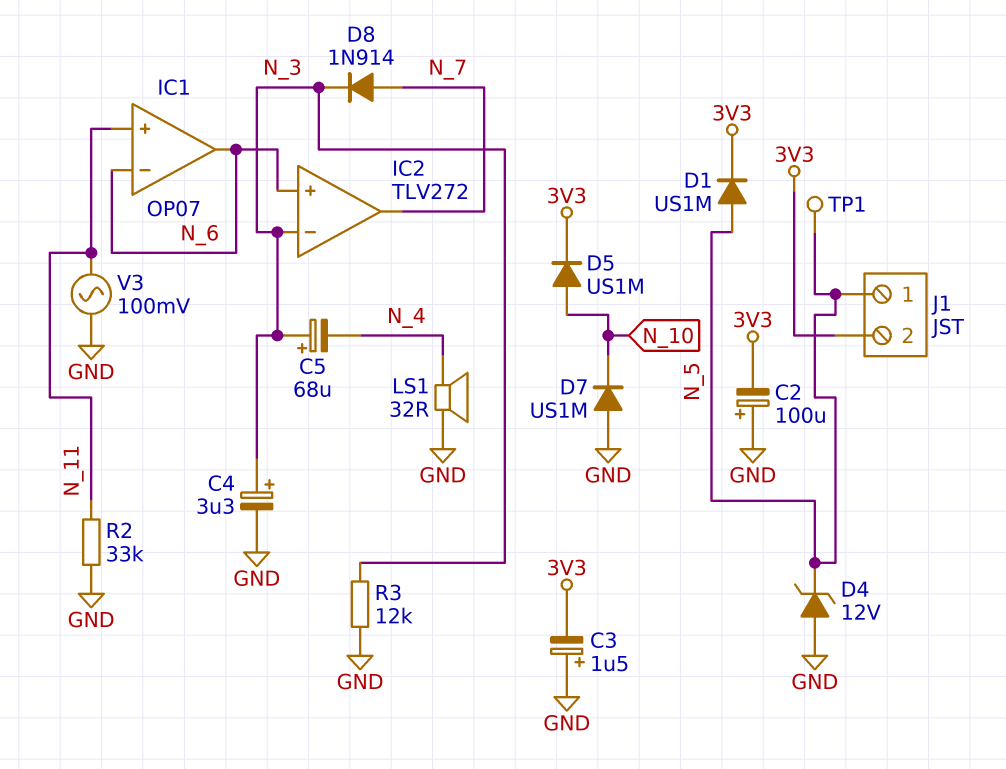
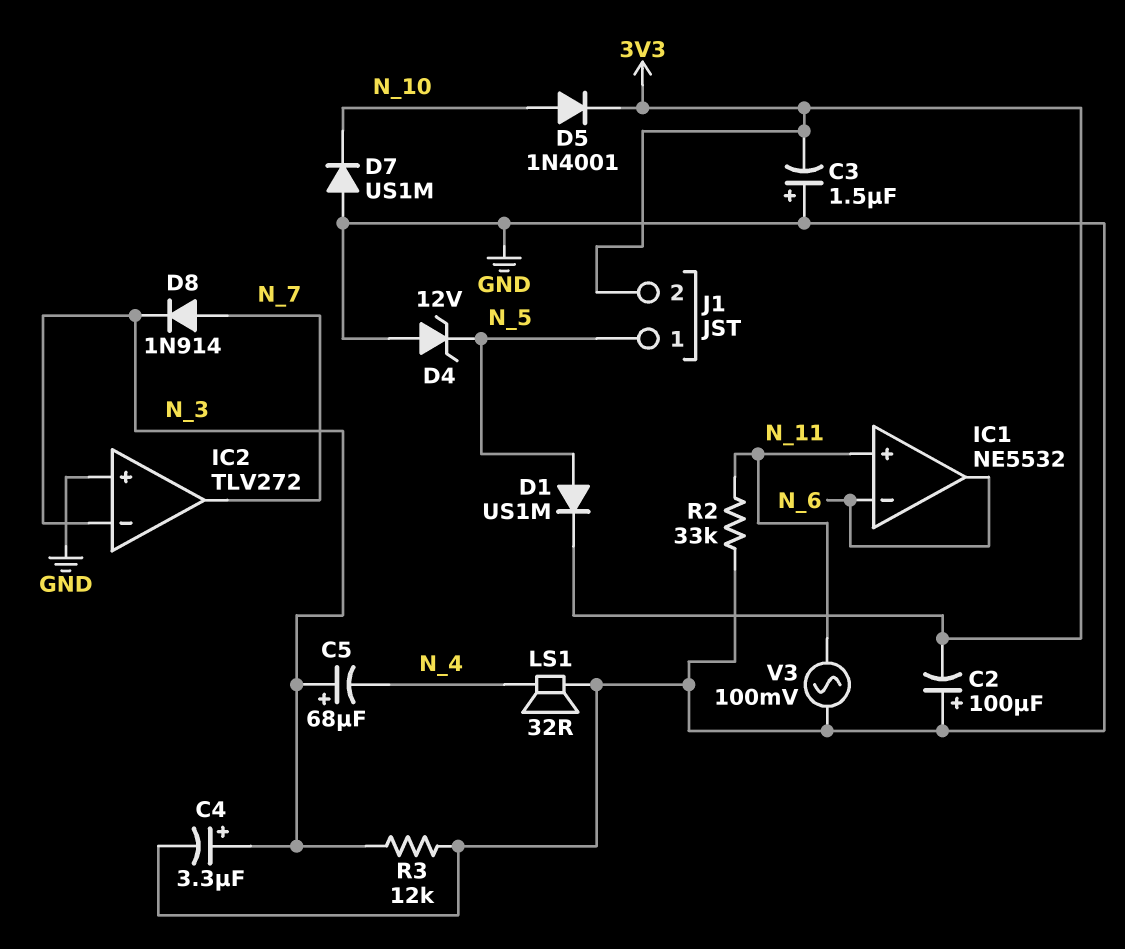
D5: diode US1M (A N_10, K 3V3) -> diode 1N4001 (A N_10, K 3V3)
IC1: OP07 -> NE5532
IC2 pin in+: N_6 -> GND
TP1: test point (N_5) -> none

